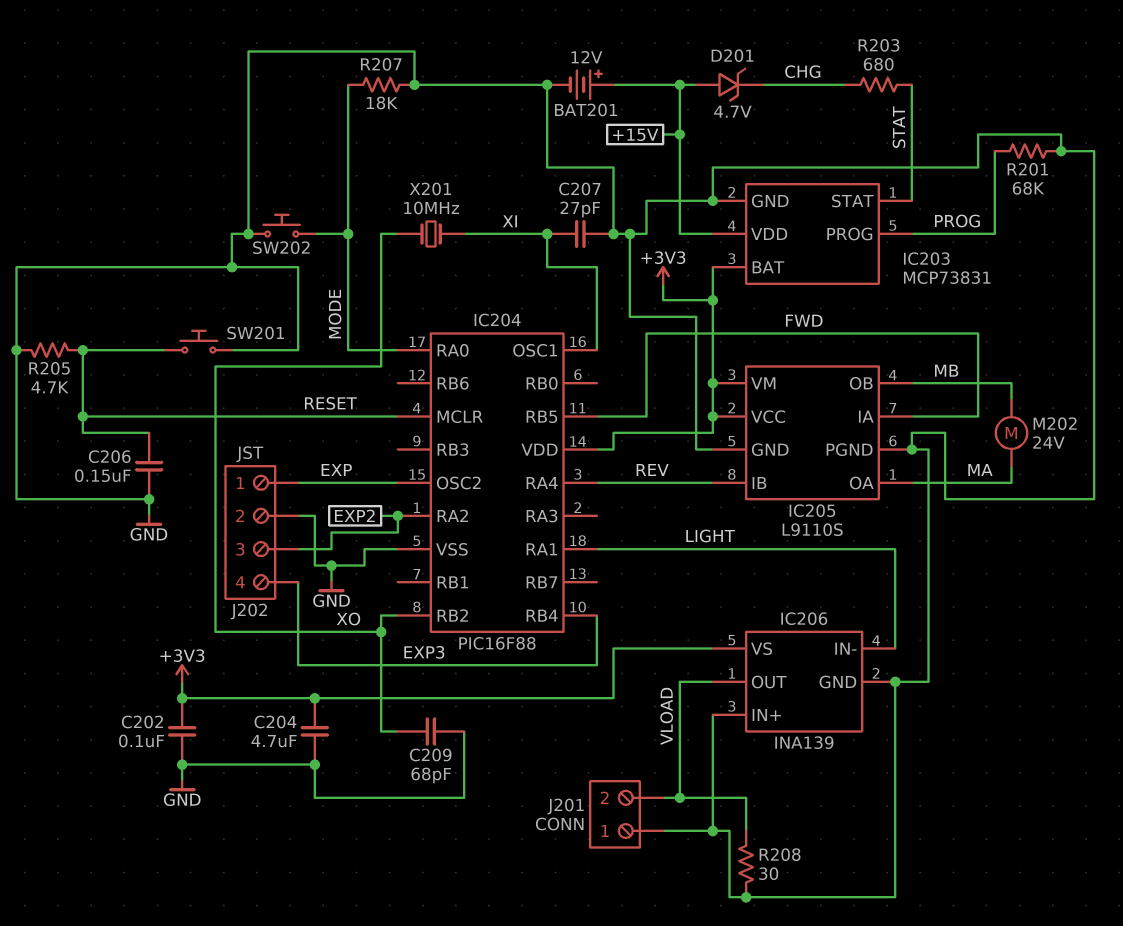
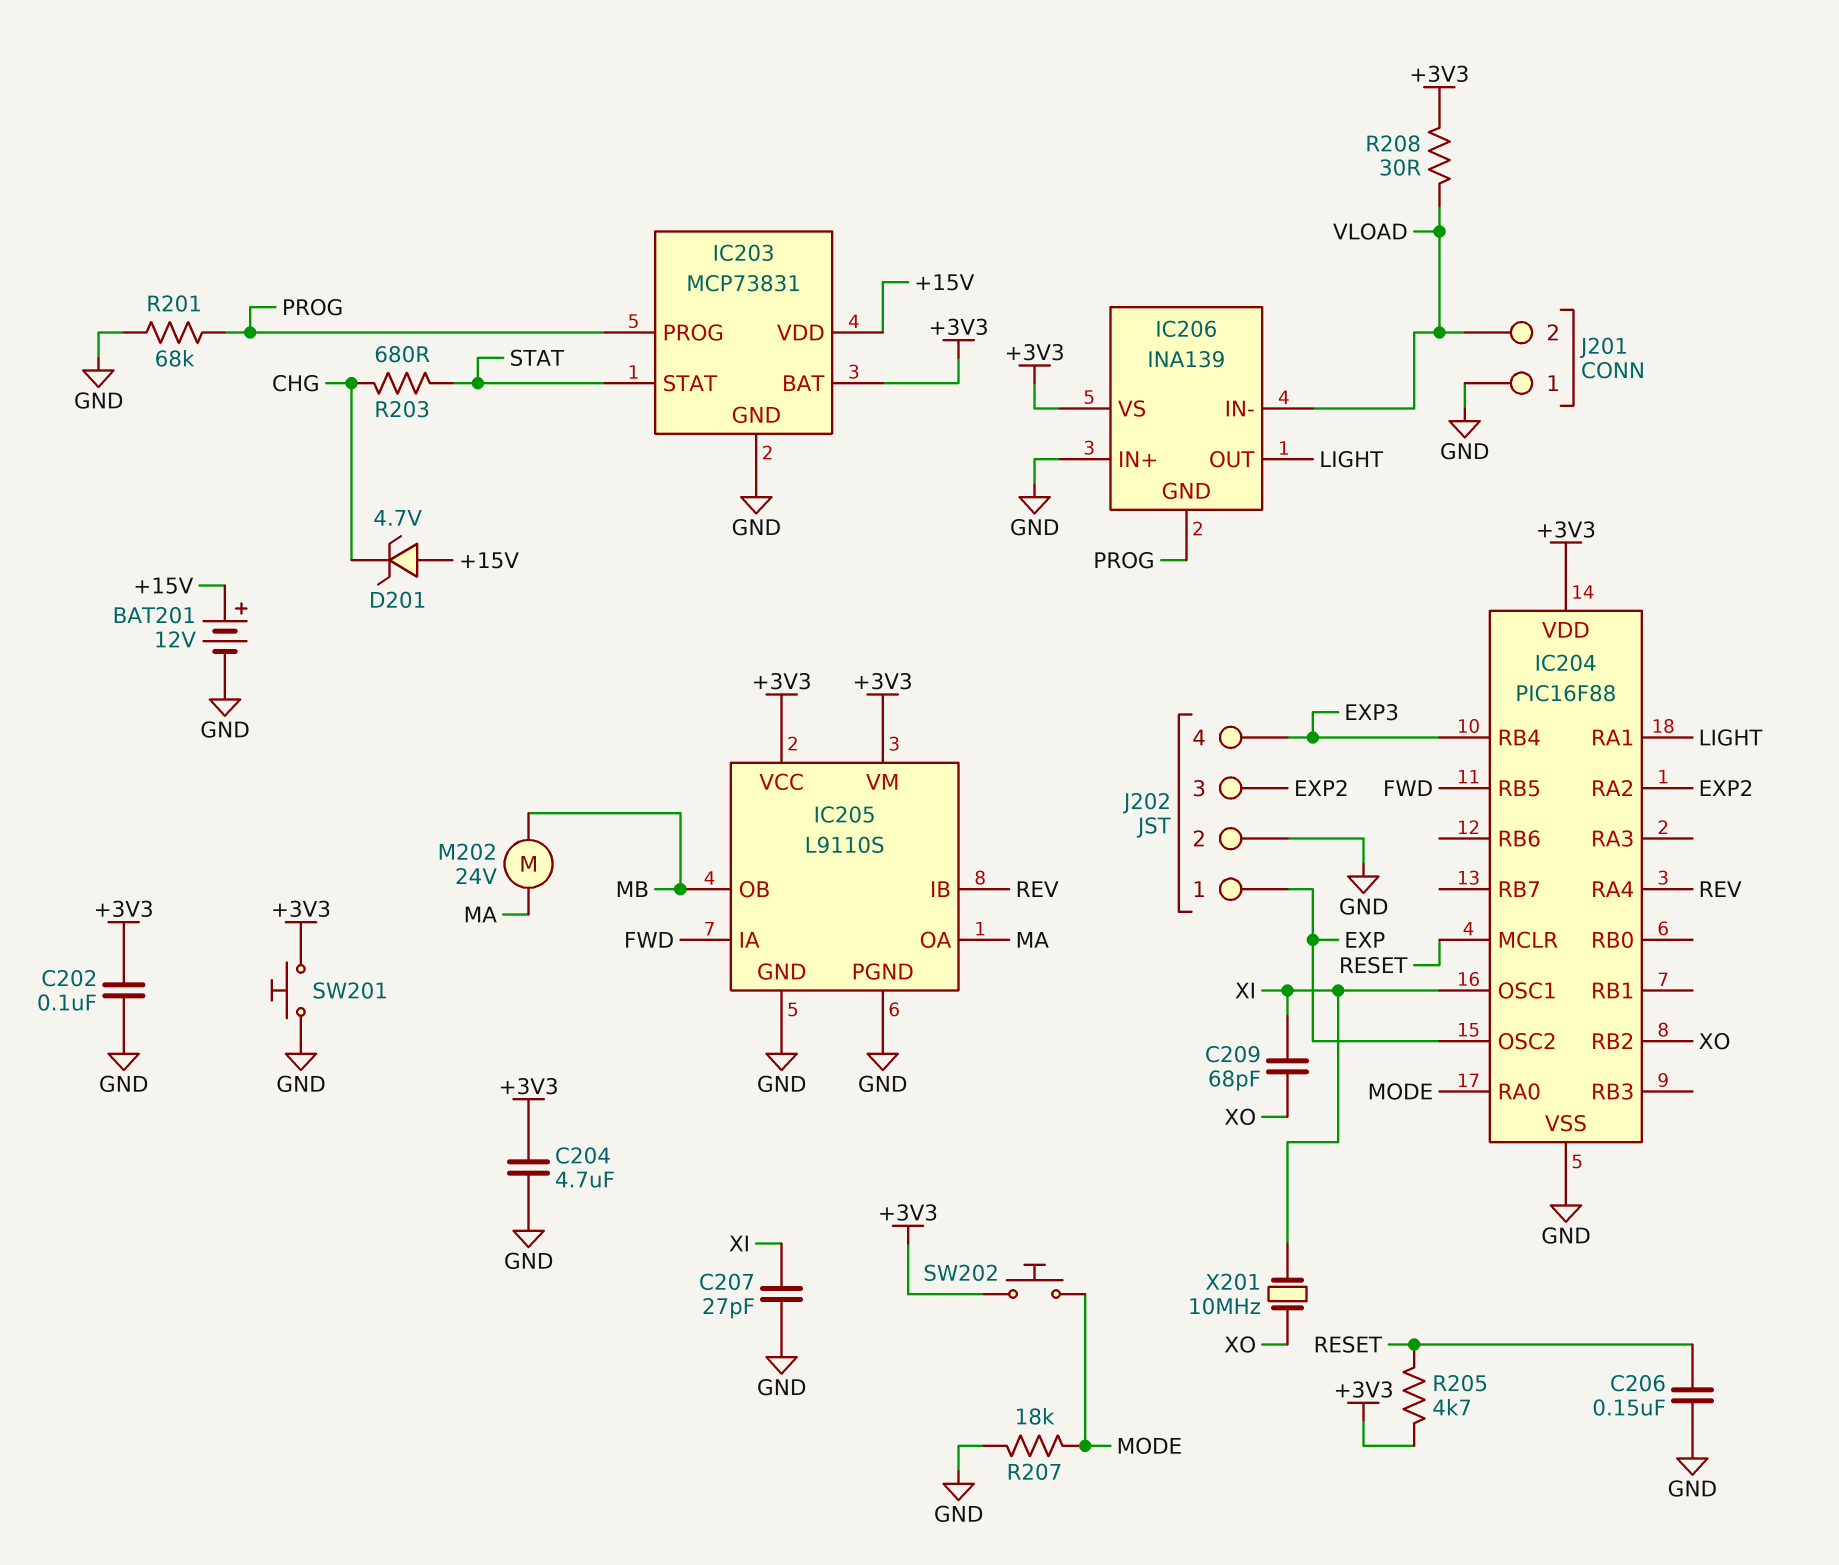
C209: 68pF (GND, XO) -> 68pF (XI, XO)
IC206 pin GND: GND -> PROG
IC206 pin IN-: LIGHT -> VLOAD
IC206 pin OUT: VLOAD -> LIGHT
R205: 4.7k (GND, RESET) -> 4.7k (+3V3, RESET)
R208: 30 (GND, VLOAD) -> 30 (+3V3, VLOAD)
SW201: button (GND, RESET) -> button (+3V3, GND)
SW202: button (GND, MODE) -> button (+3V3, MODE)

